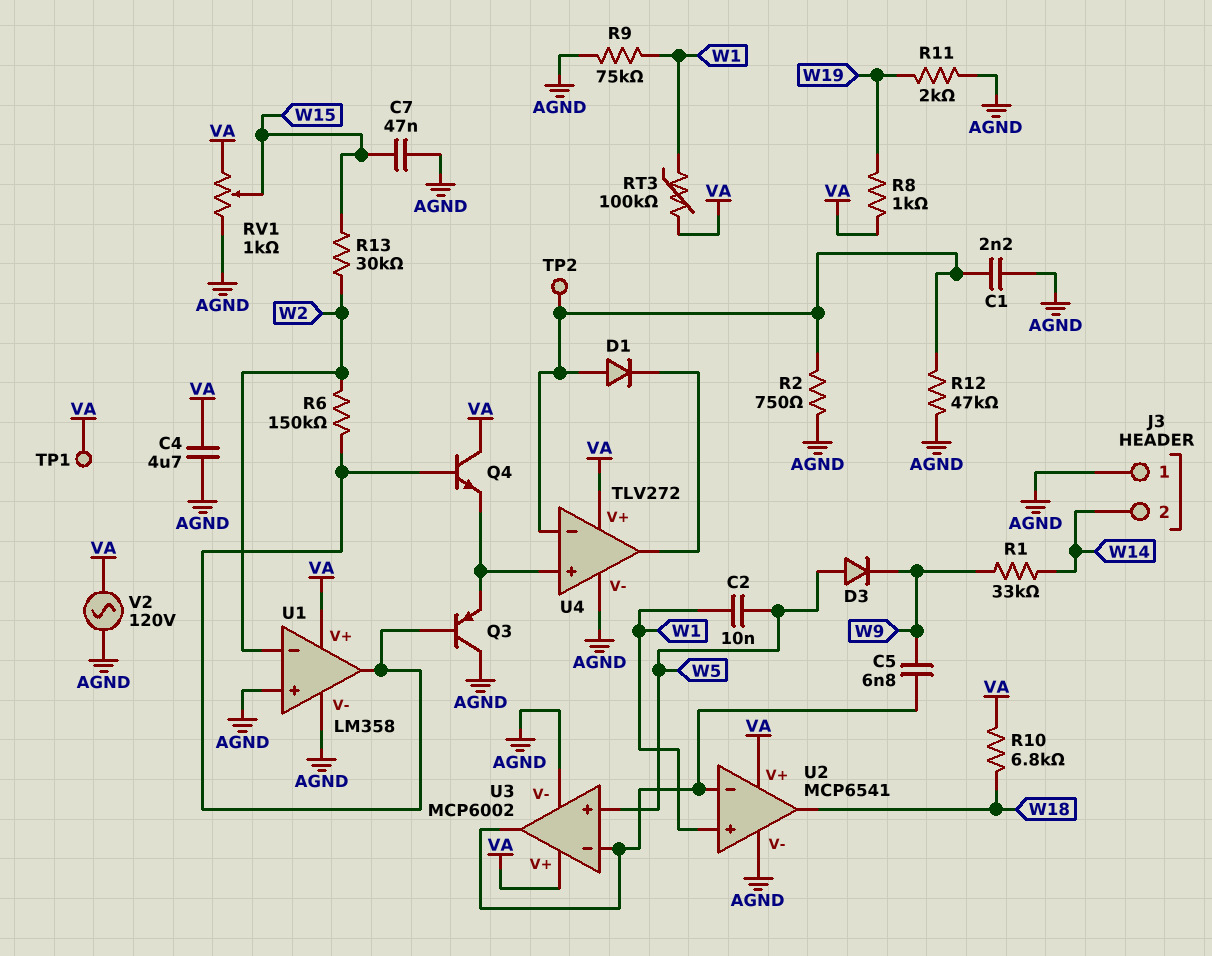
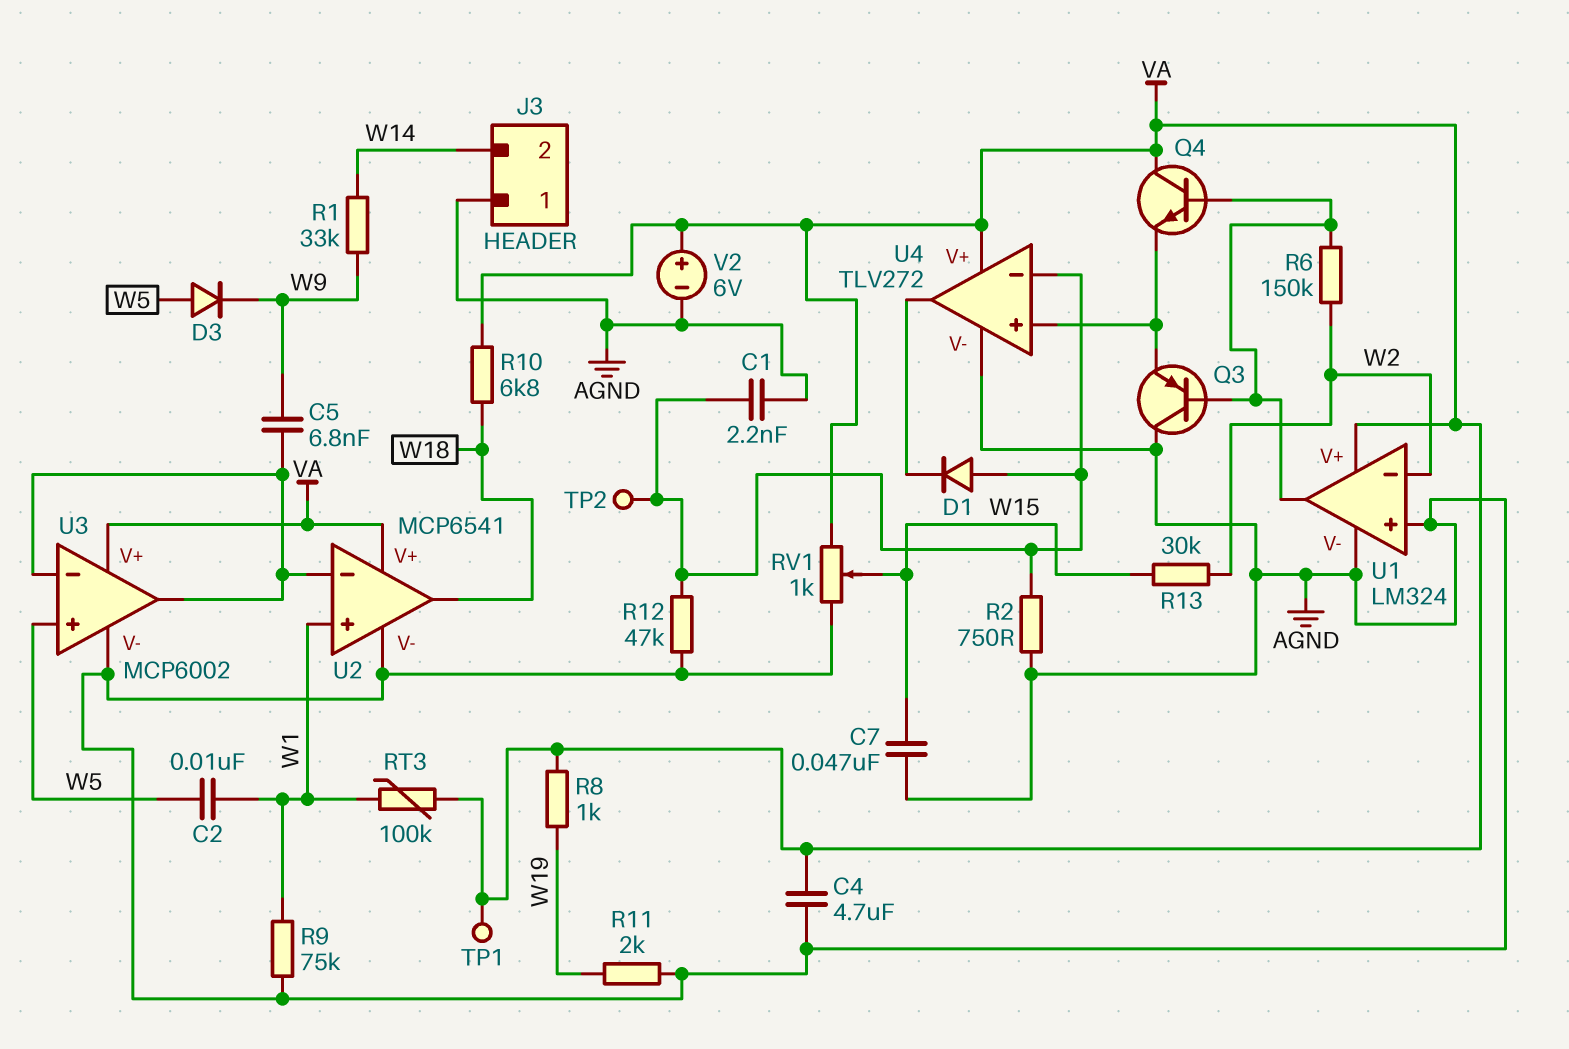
U1: LM358 -> LM324
V2: AC 120V (AGND, VA) -> 6V (plus VA, minus AGND)

